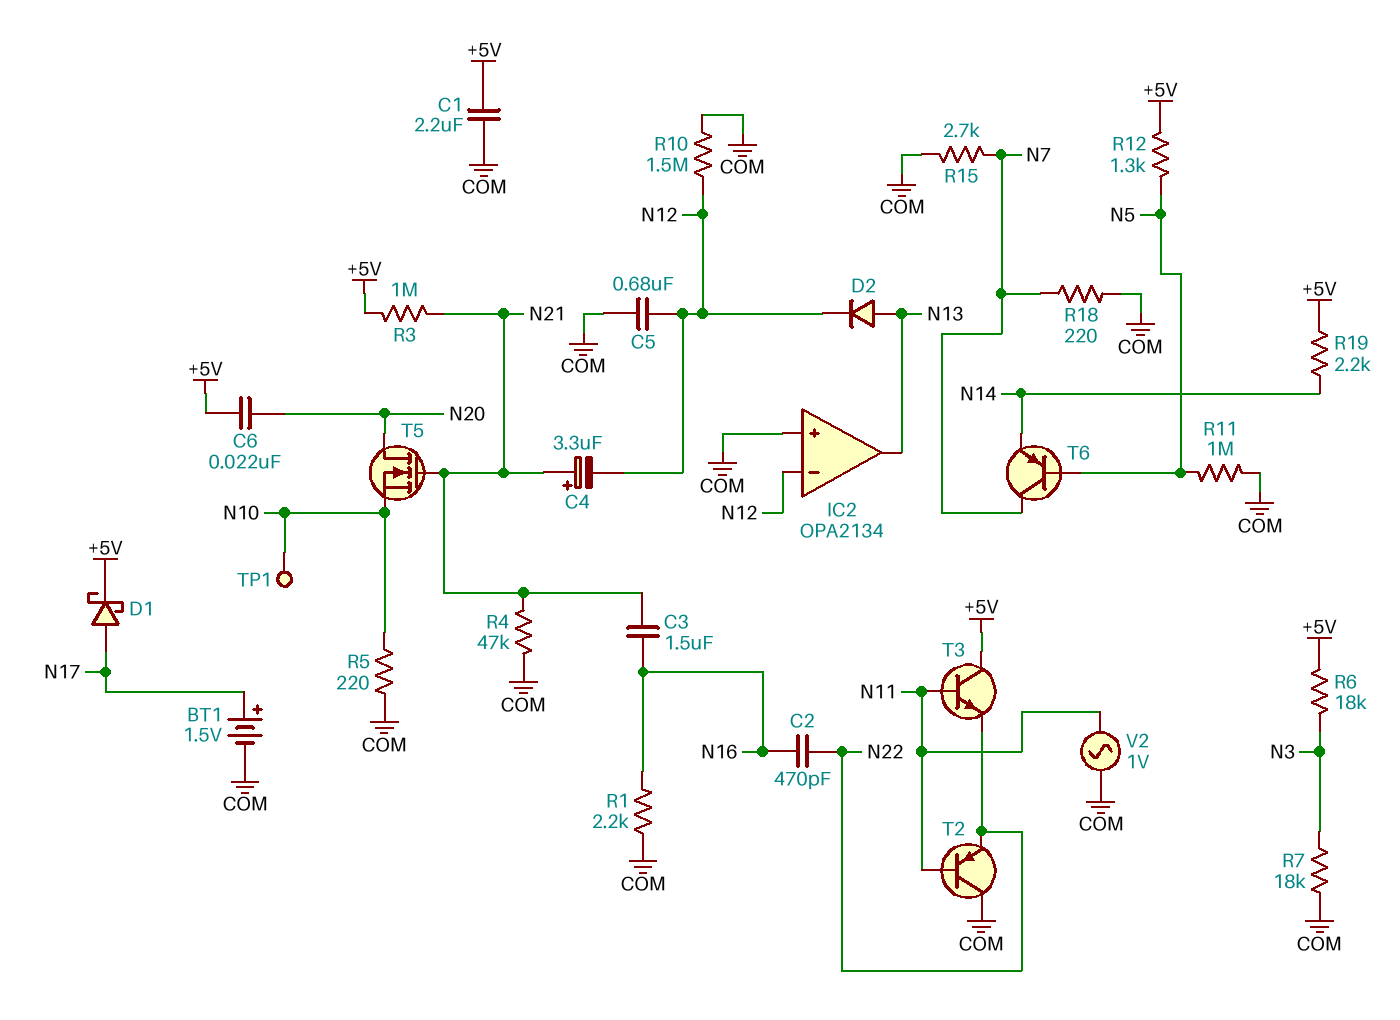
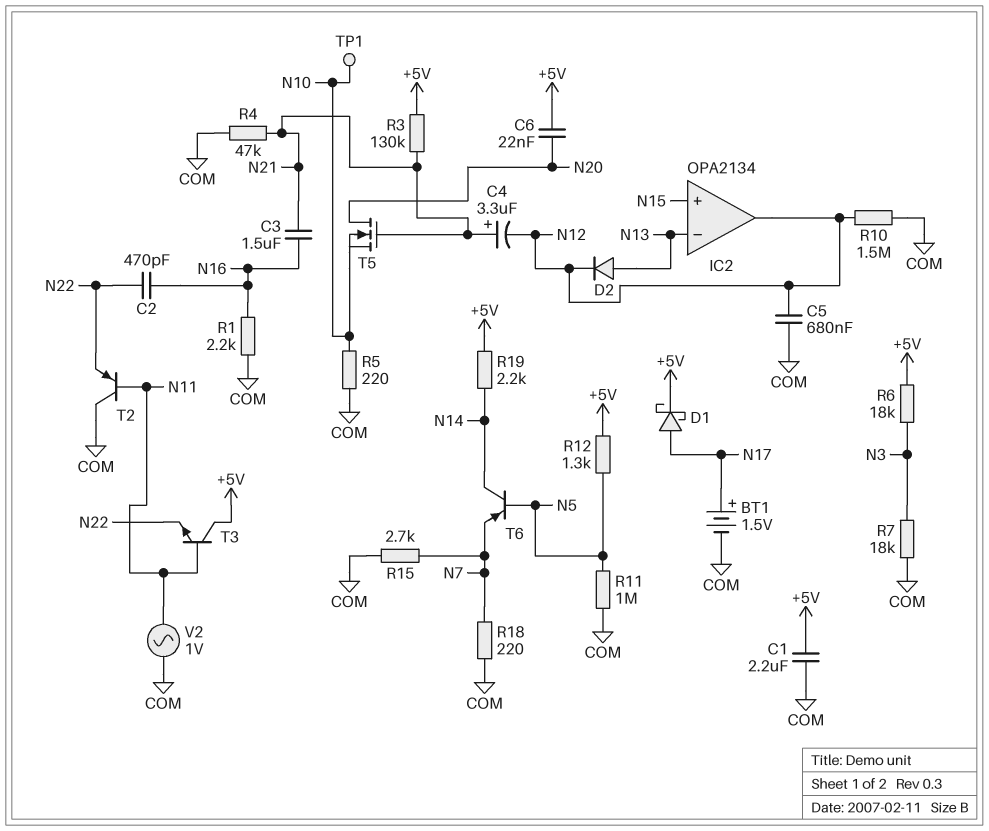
IC2 pin in+: COM -> N15
IC2 pin in-: N12 -> N13
IC2 pin out: N13 -> N12
R3: 1M (+5V, N21) -> 130k (+5V, N21)
T6: PNP (B N5, C N7, E N14) -> PNP (B N5, C N14, E N7)

